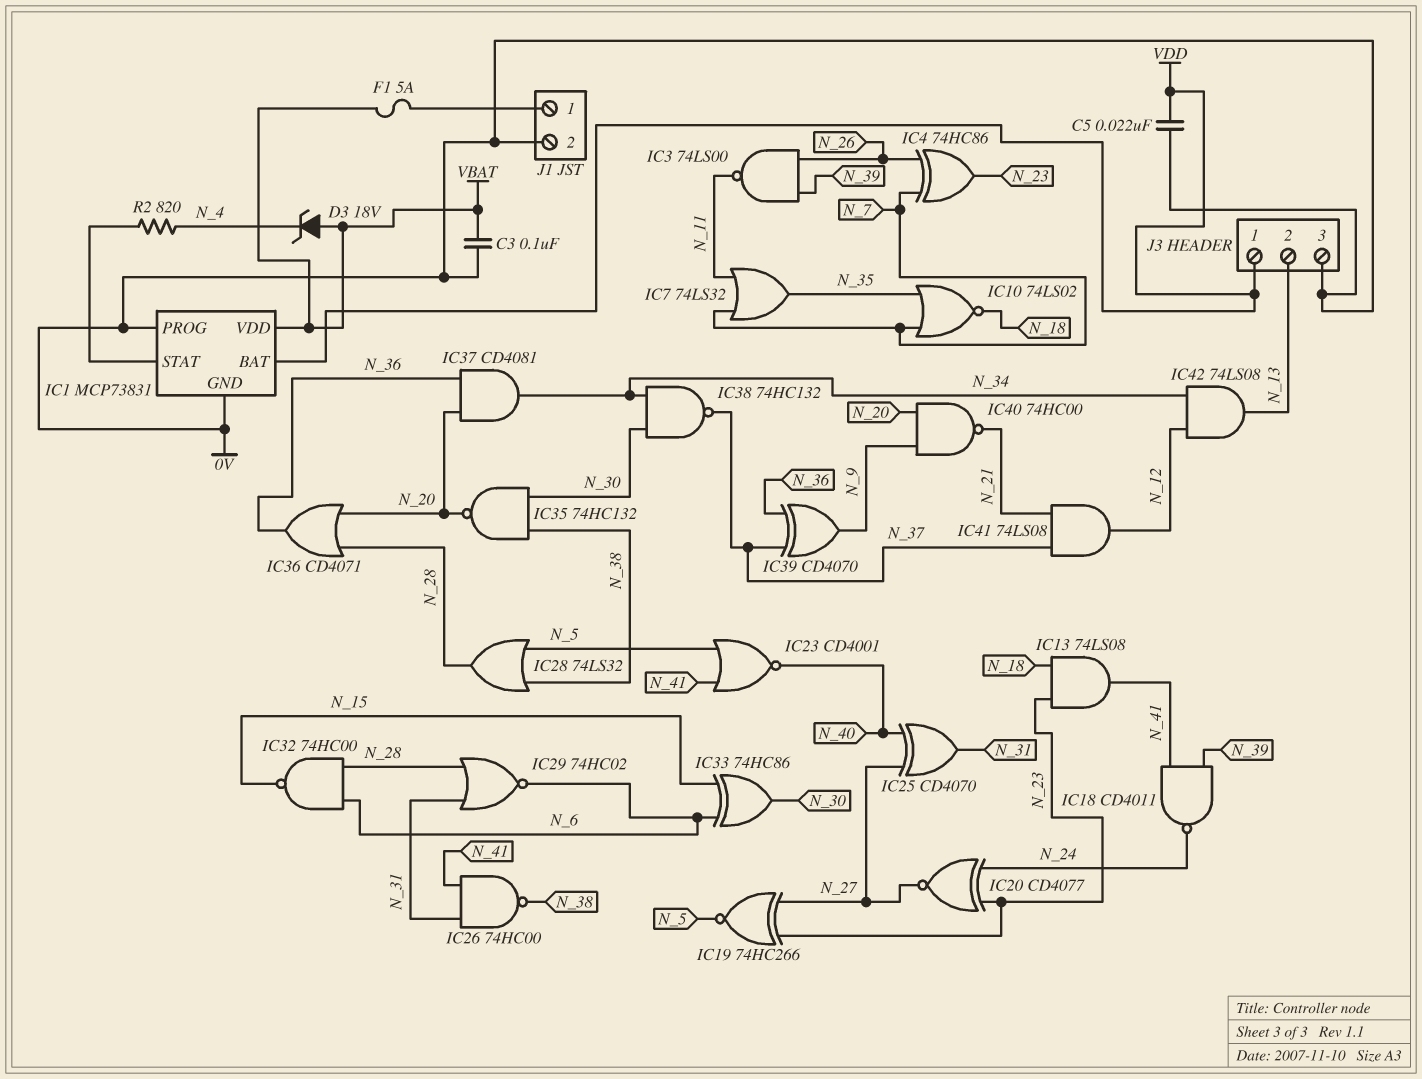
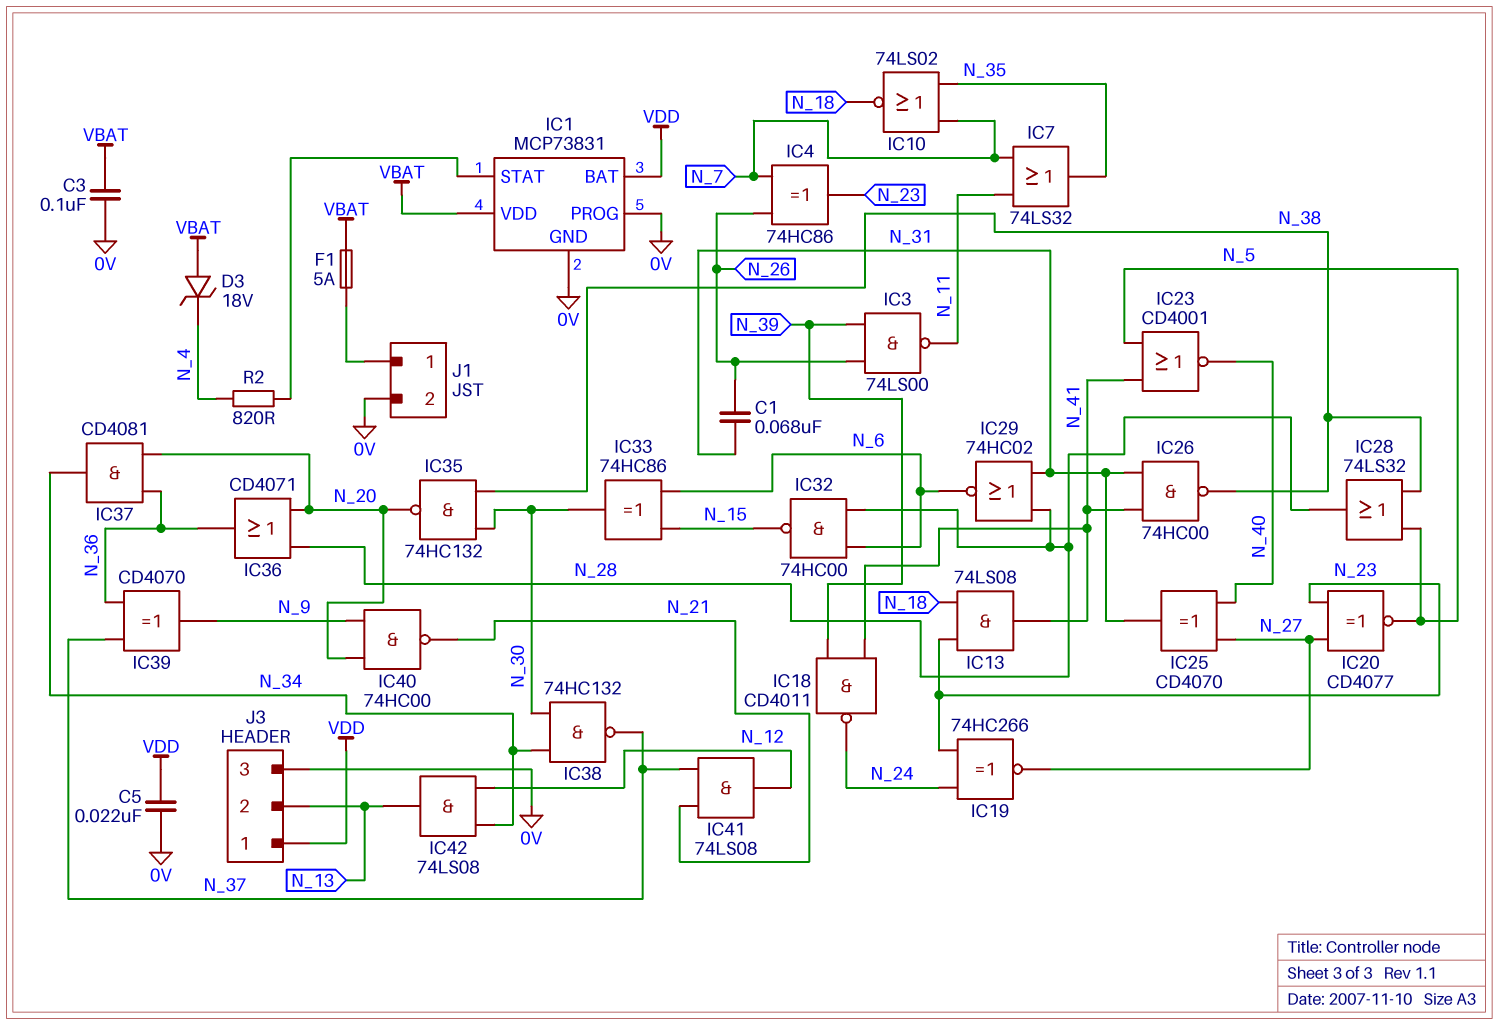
C1: none -> 68nF (N_26, N_31)
IC19: XNOR 74HC266 (in N_23, in N_27, out N_5) -> XNOR 74HC266 (in N_23, in N_24, out N_27)
IC20: XNOR CD4077 (in N_23, in N_24, out N_27) -> XNOR CD4077 (in N_23, in N_27, out N_5)

